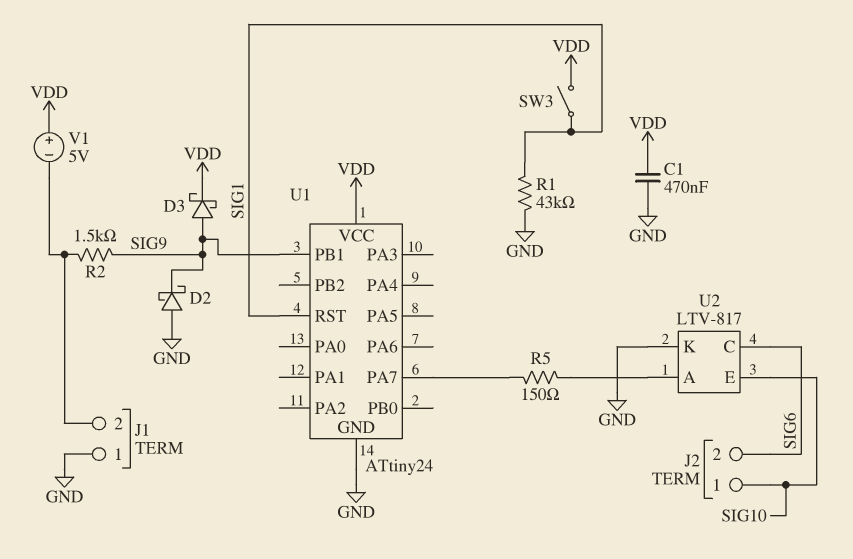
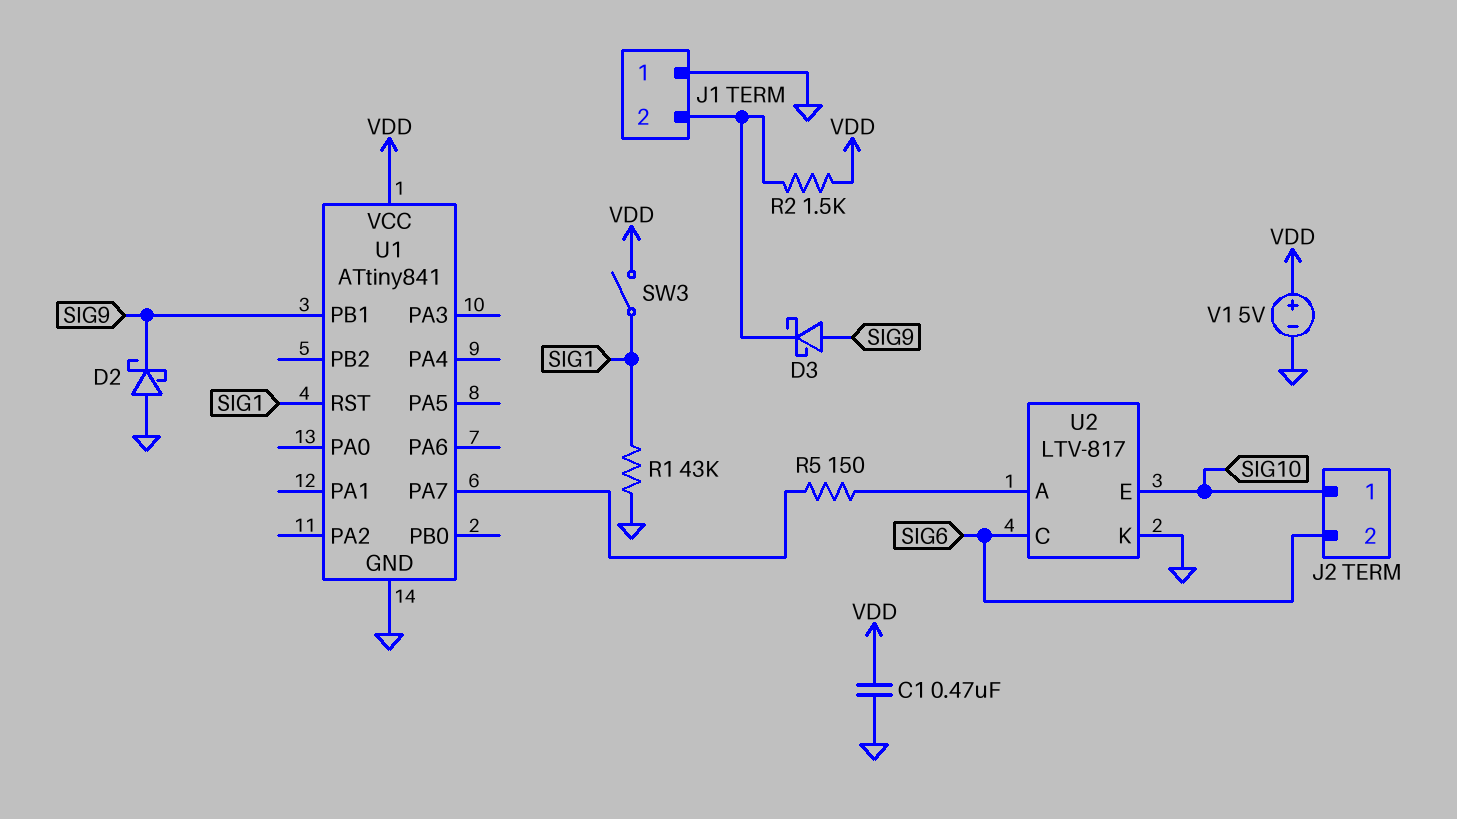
D3: schottky (A SIG9, K VDD) -> schottky (A SIG9, K J1/2)
R2: 1.5k (J1/2, SIG9) -> 1.5k (J1/2, VDD)
U1: ATtiny24 -> ATtiny841
V1: 5V (plus VDD, minus J1/2) -> 5V (plus VDD, minus GND)

